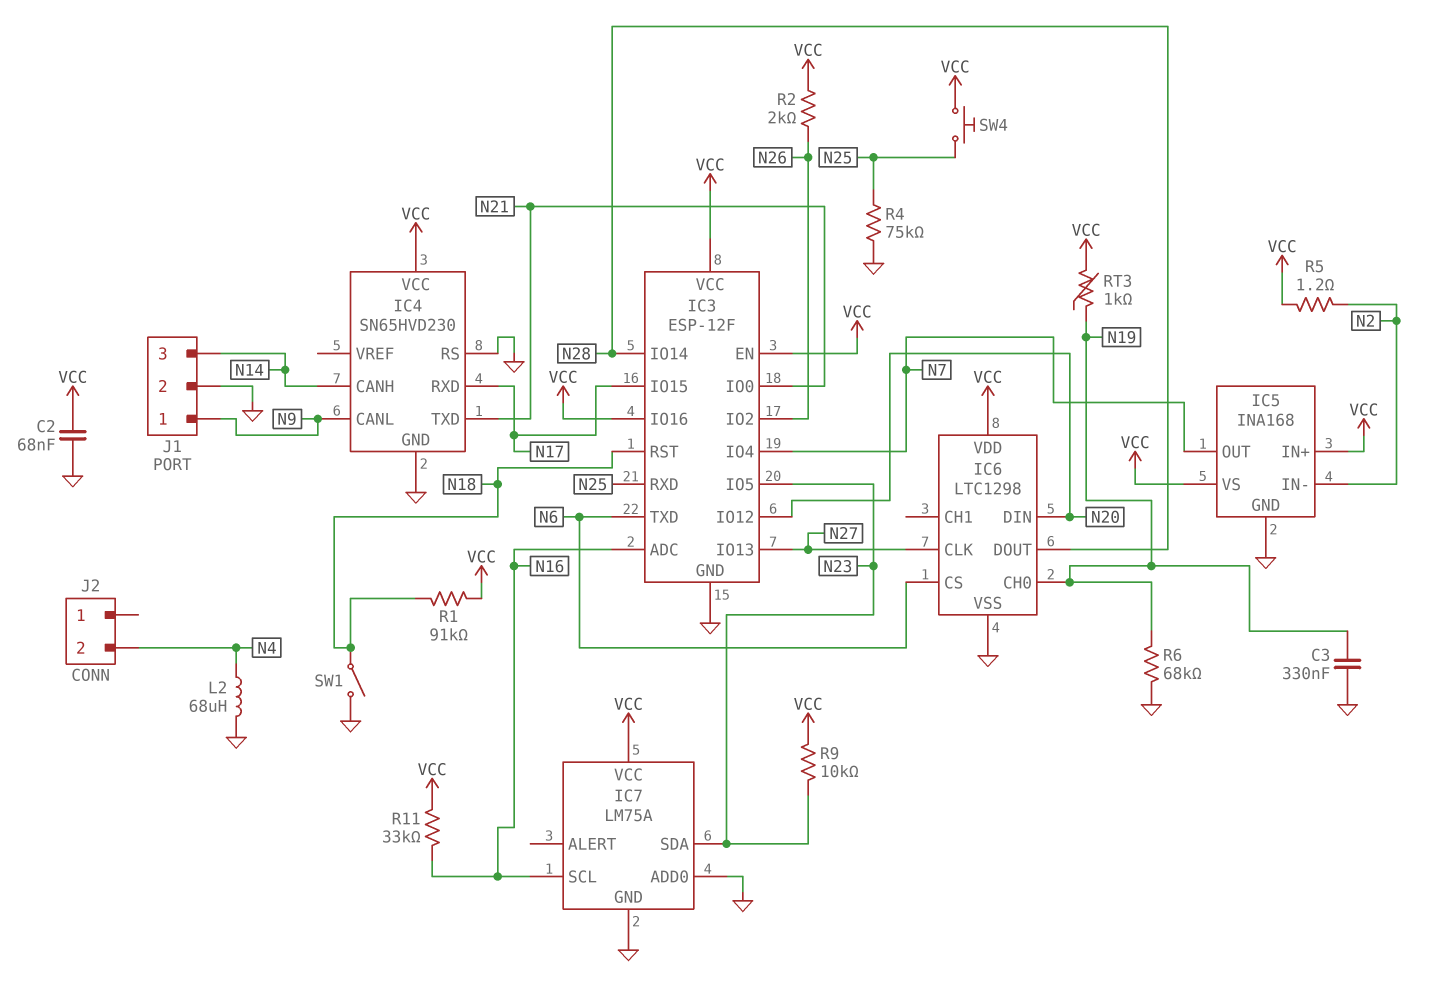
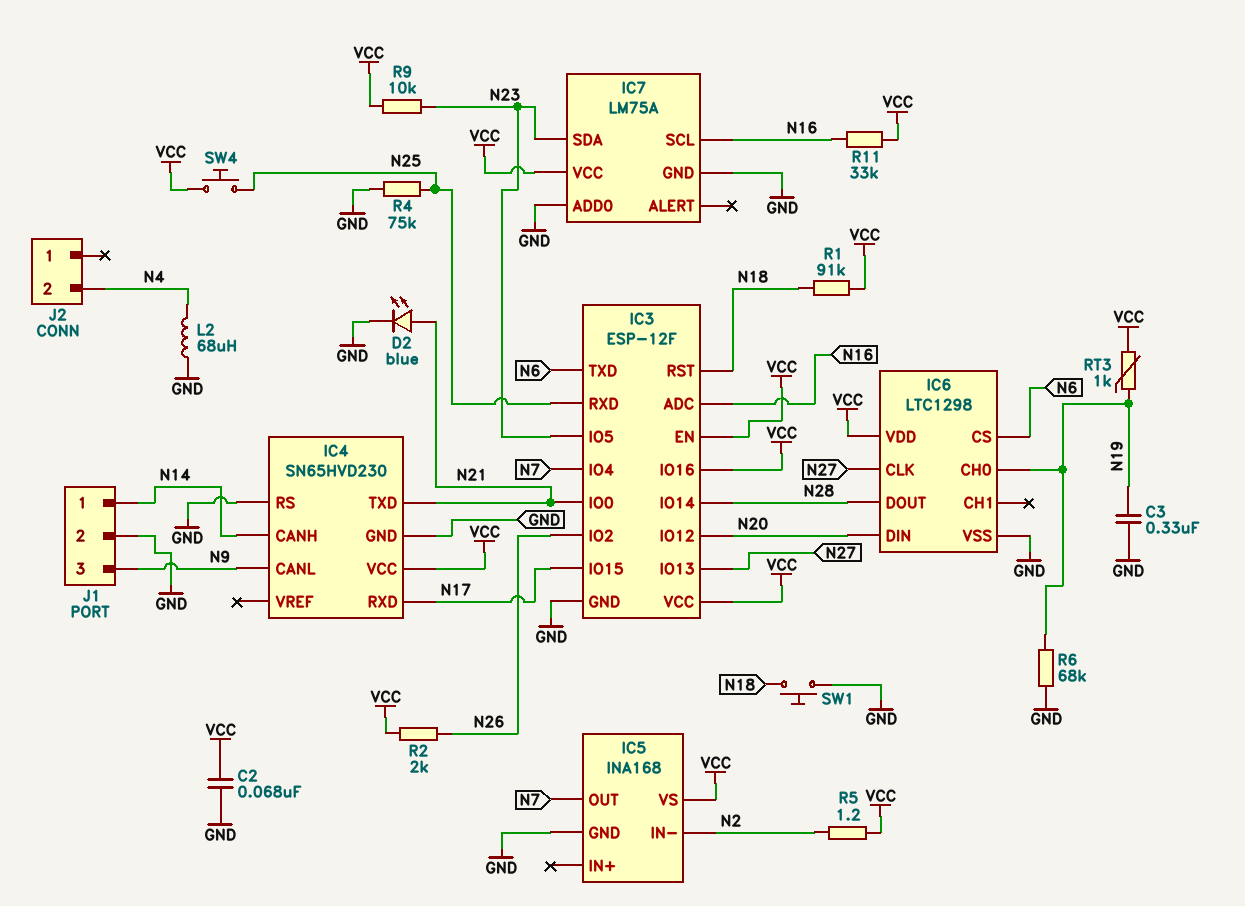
D2: none -> LED blue (A N21, K GND)
IC5 pin IN+: VCC -> none
J1 pin 1: N9 -> N14
J1 pin 3: N14 -> N9
SW1: switch (GND, N18) -> button (GND, N18)

